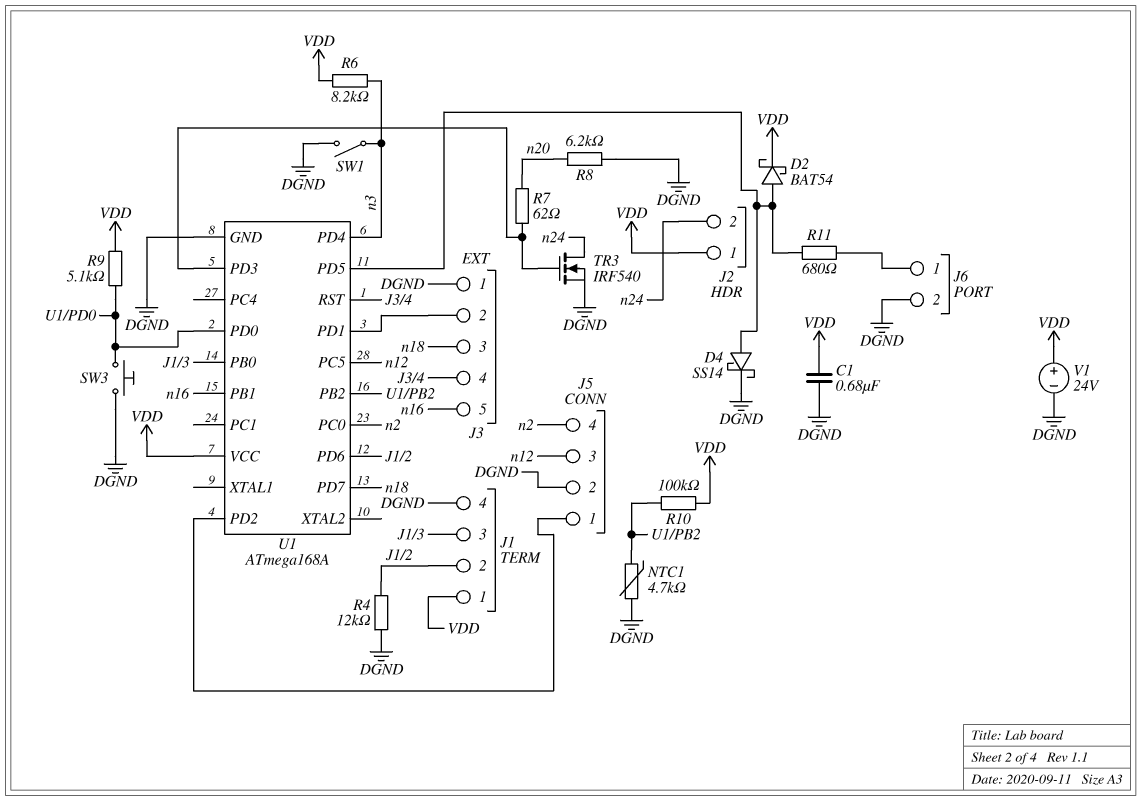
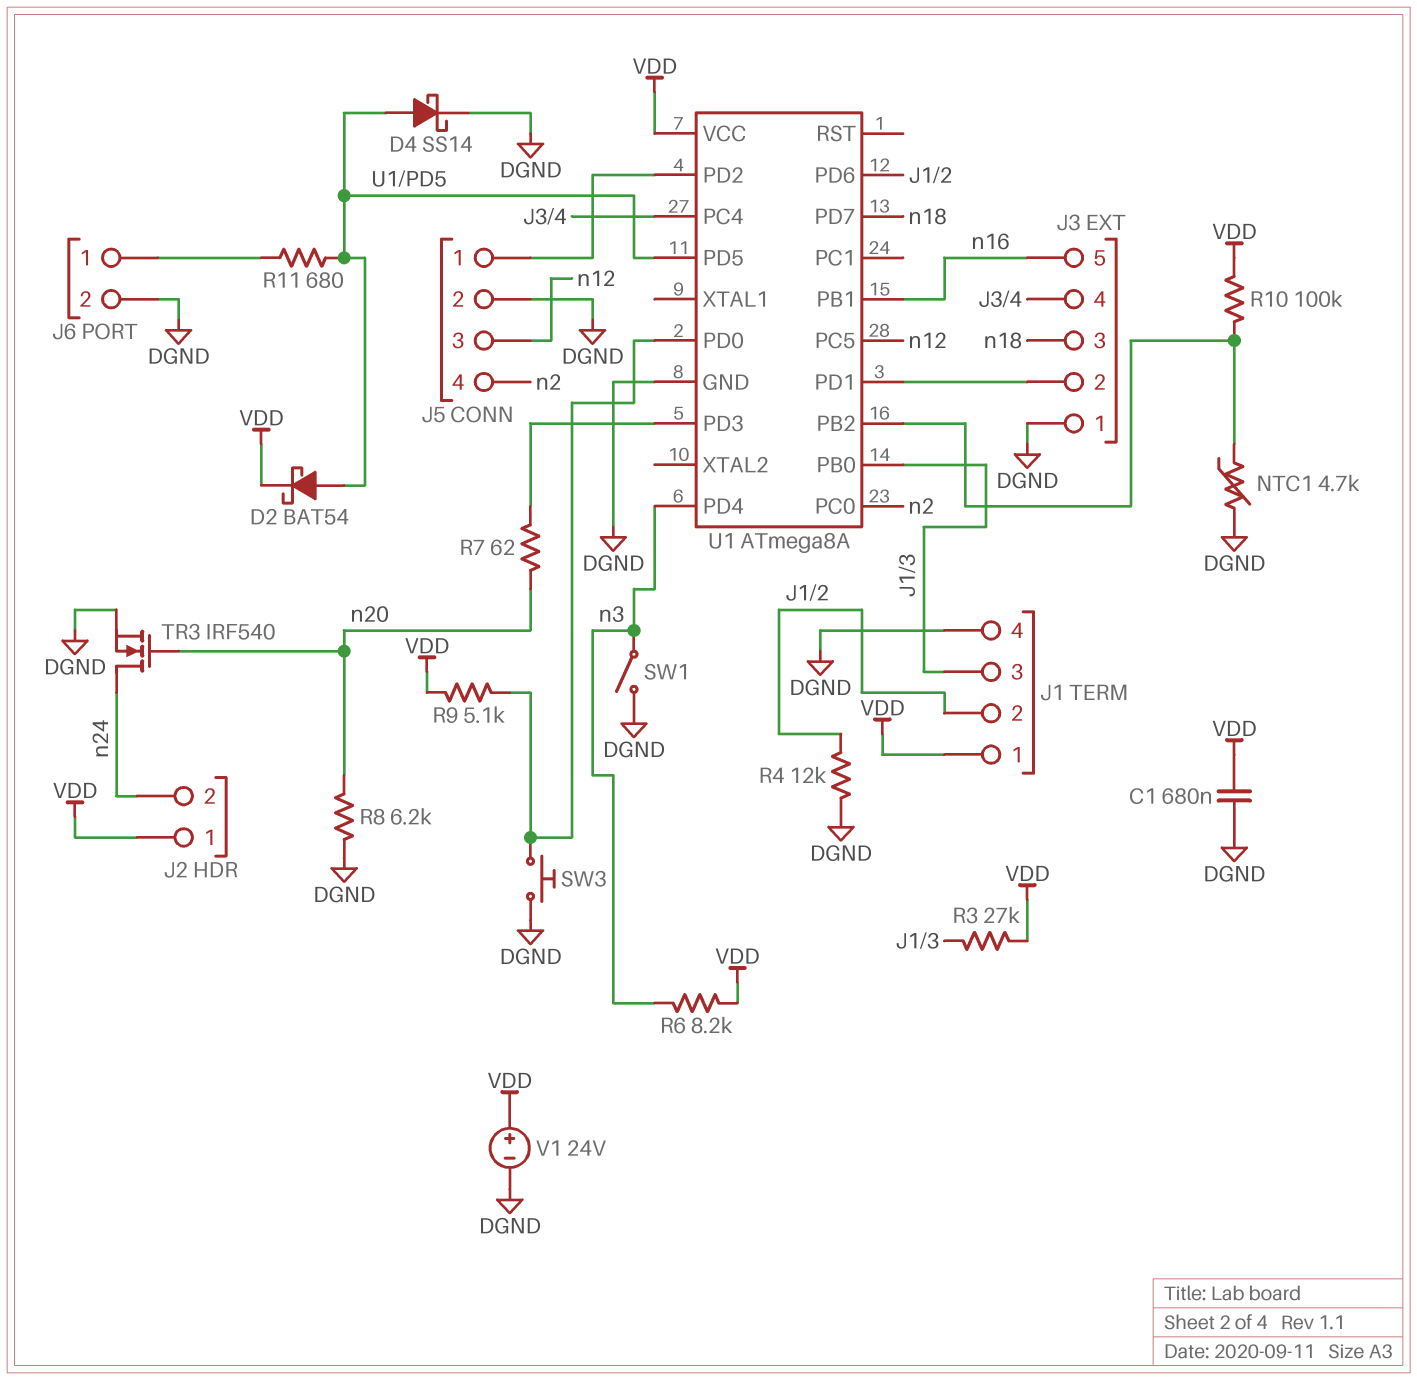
R3: none -> 27k (J1/3, VDD)
TR3: NMOS IRF540 (G U1/PD3, D n24, S DGND) -> NMOS IRF540 (G n20, D n24, S DGND)
U1: ATmega168A -> ATmega8A
U1 pin PC4: none -> J3/4
U1 pin RST: J3/4 -> none

